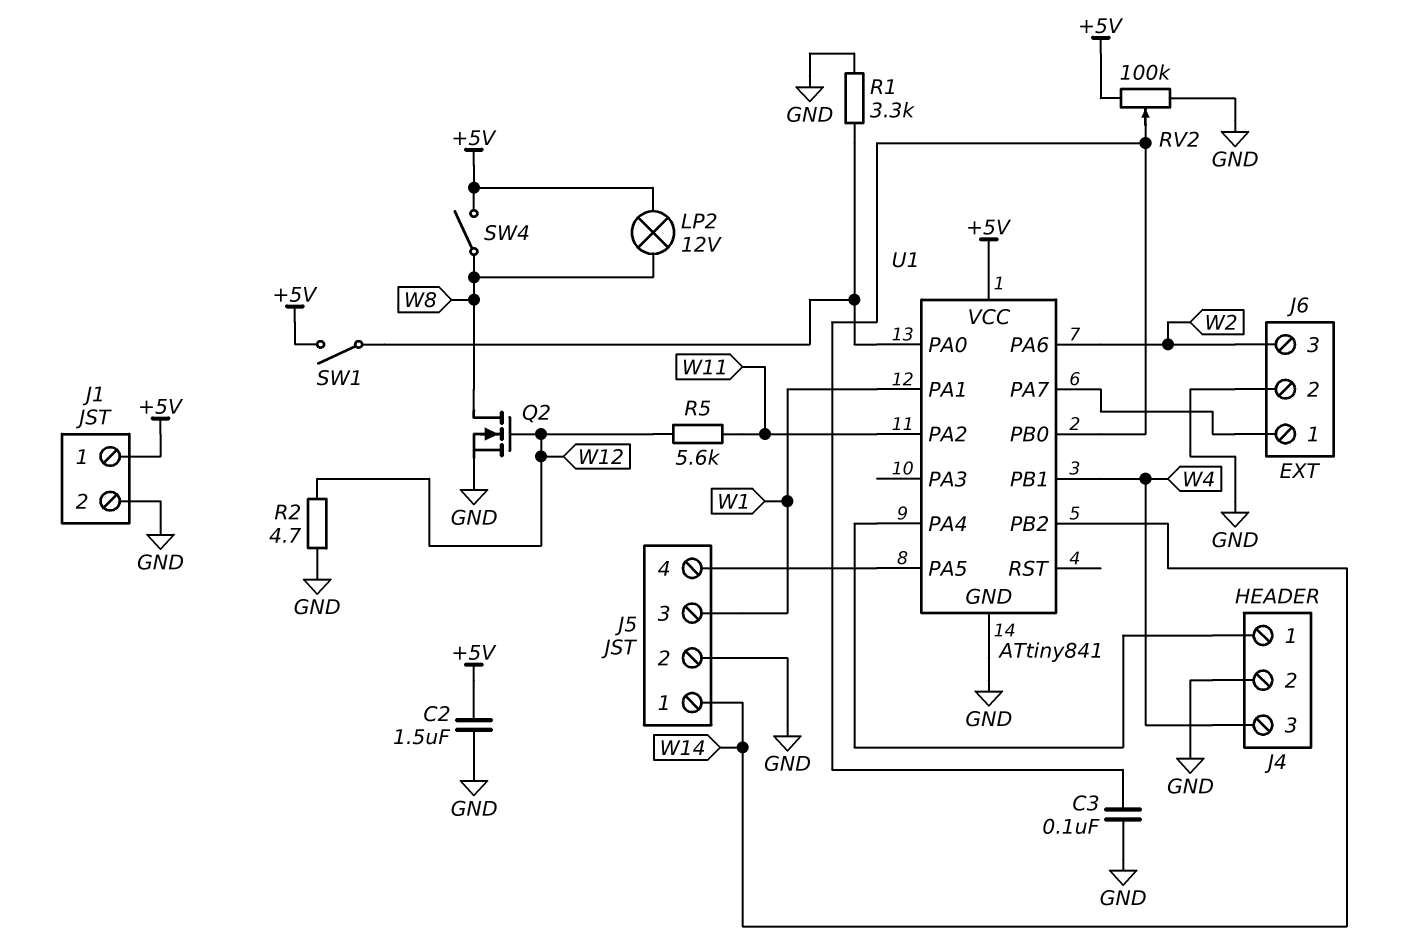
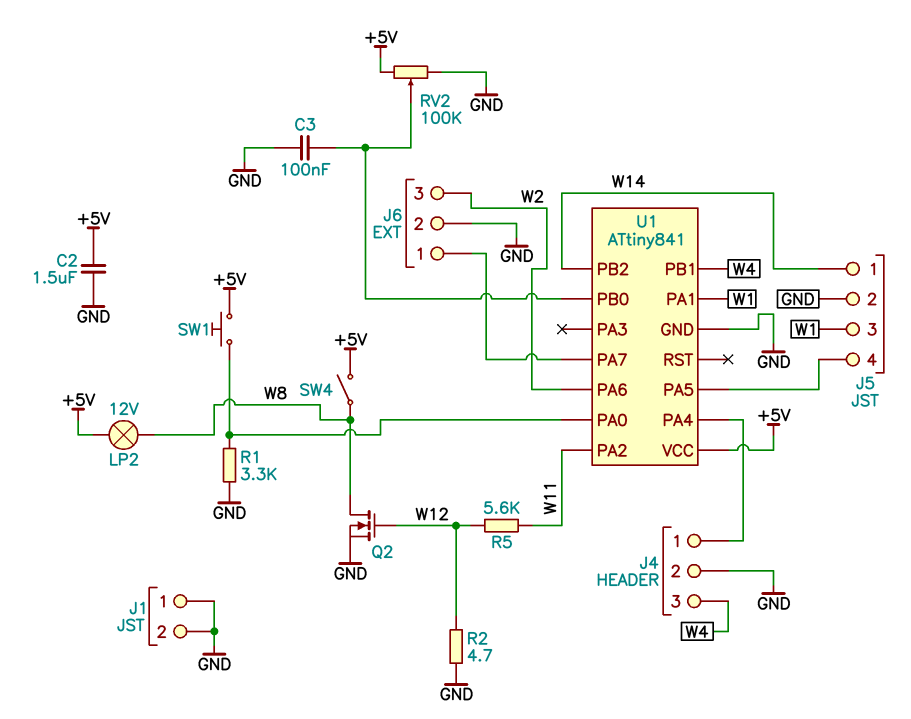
J1 pin 1: +5V -> GND
SW1: switch (+5V, U1/PA0) -> button (+5V, U1/PA0)

